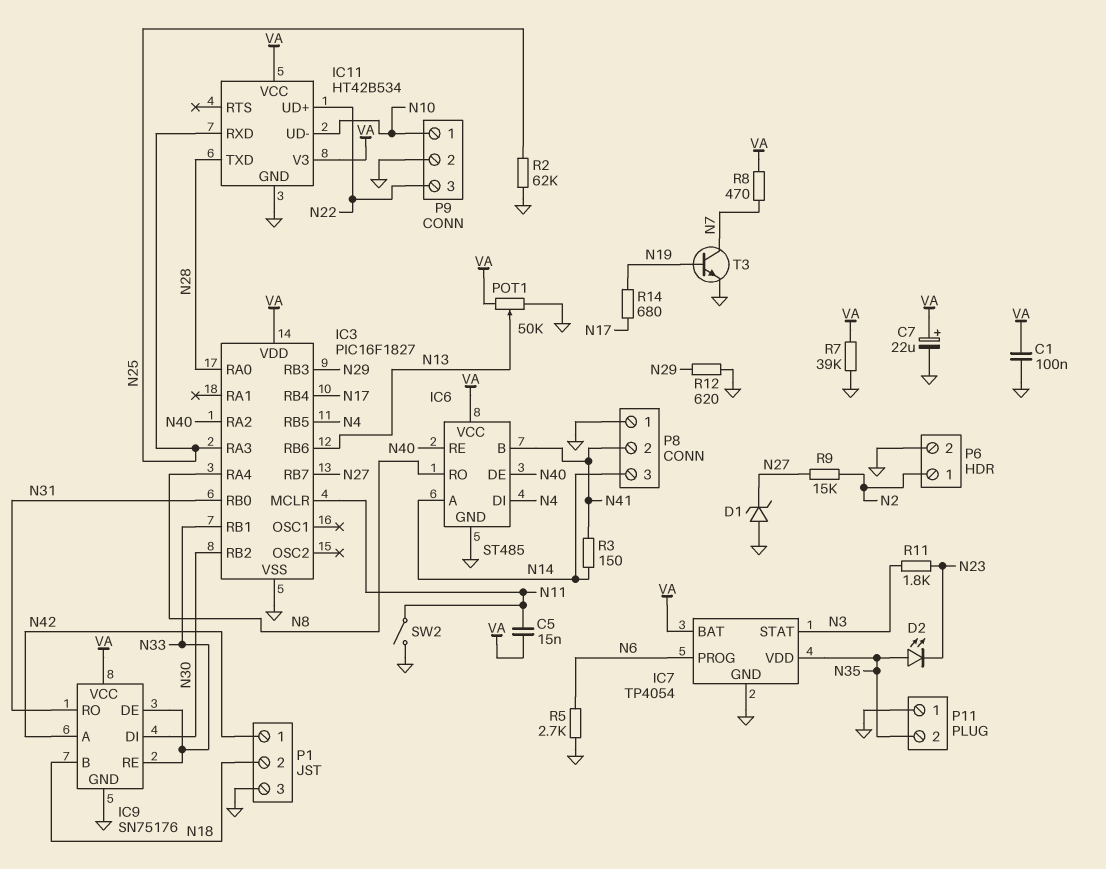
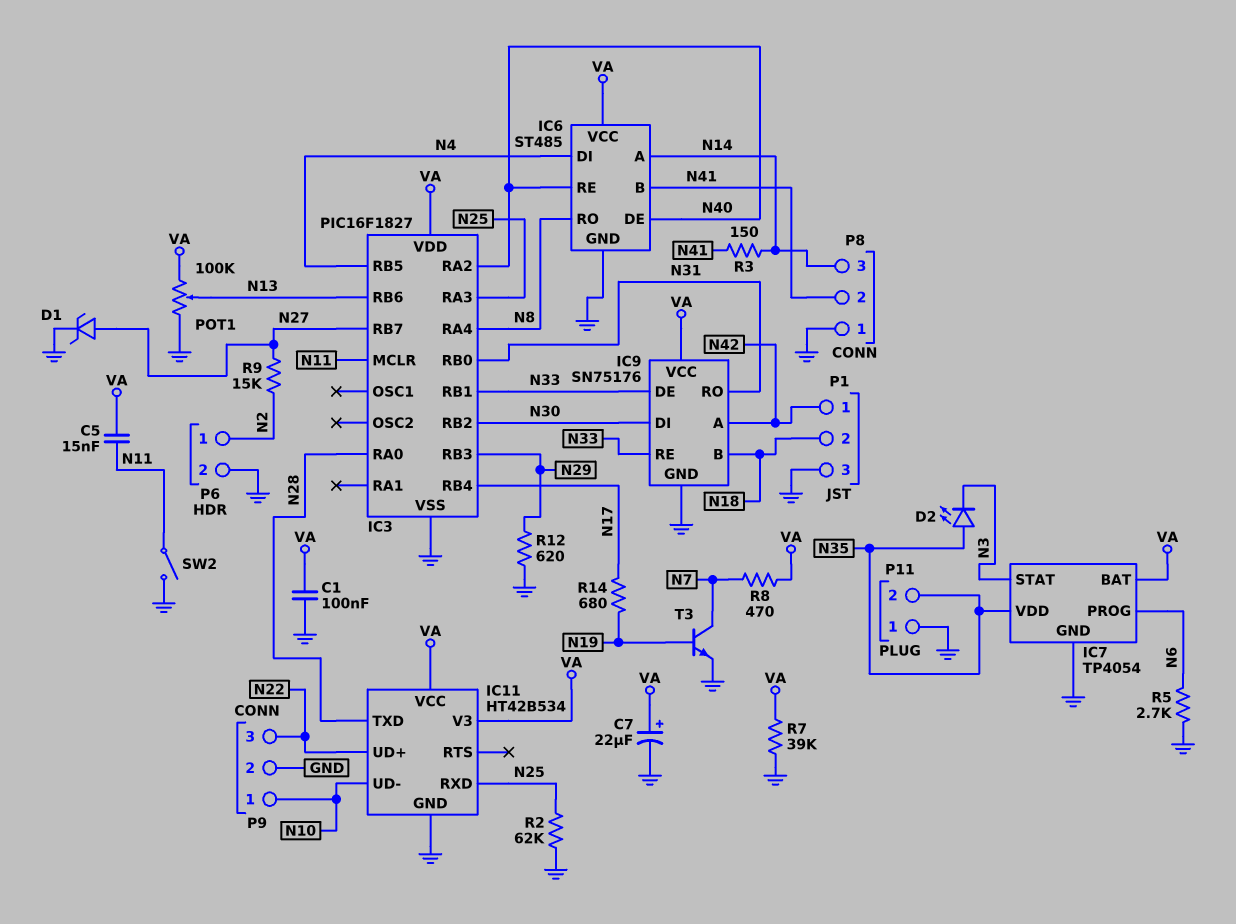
D1: zener (A GND, K N27) -> zener (A N27, K GND)
D2: LED (A N35, K N23) -> LED (A N35, K N3)
POT1: 50k (GND, VA, wiper N13) -> 100k (GND, VA, wiper N13)
R11: 1.8k (N3, N23) -> none

